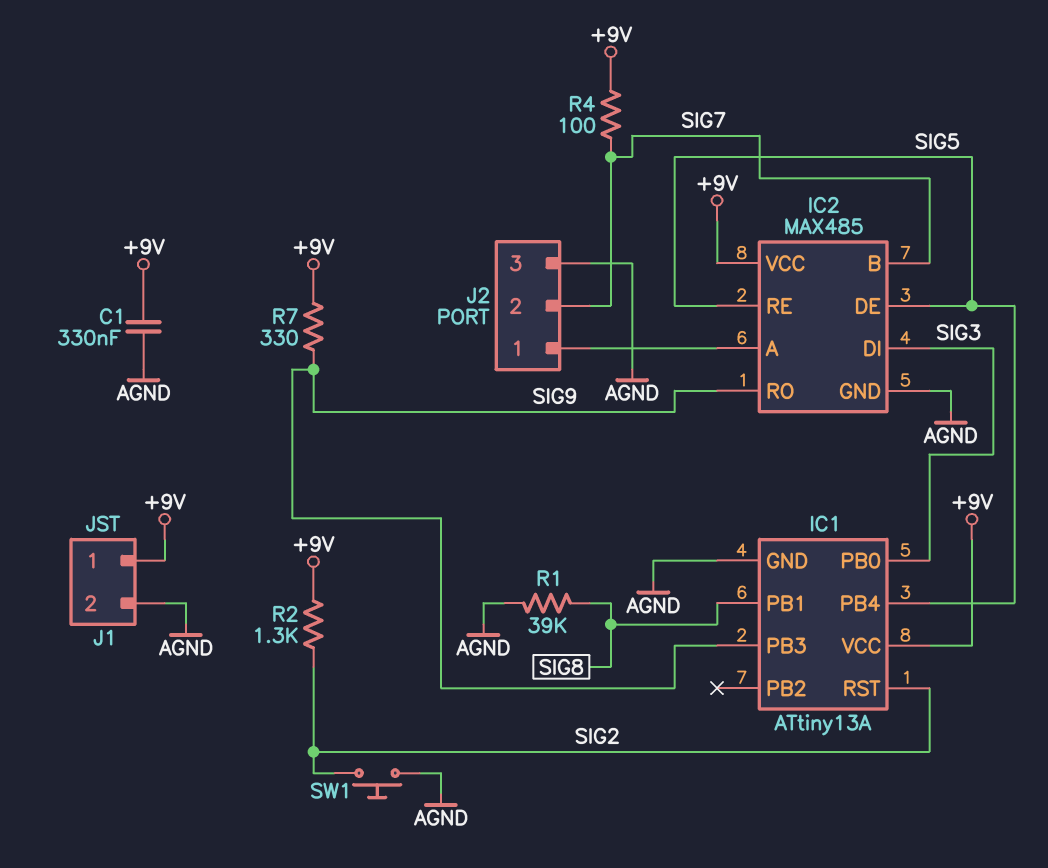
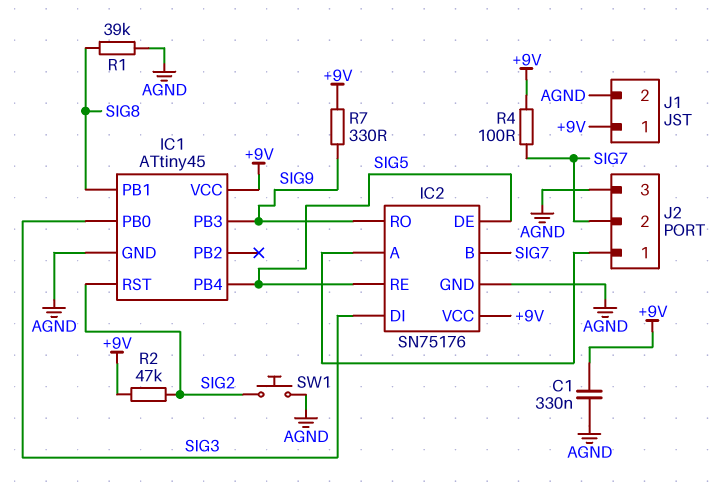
IC1: ATtiny13A -> ATtiny45
IC2: MAX485 -> SN75176
R2: 1.3k (+9V, SIG2) -> 47k (+9V, SIG2)

